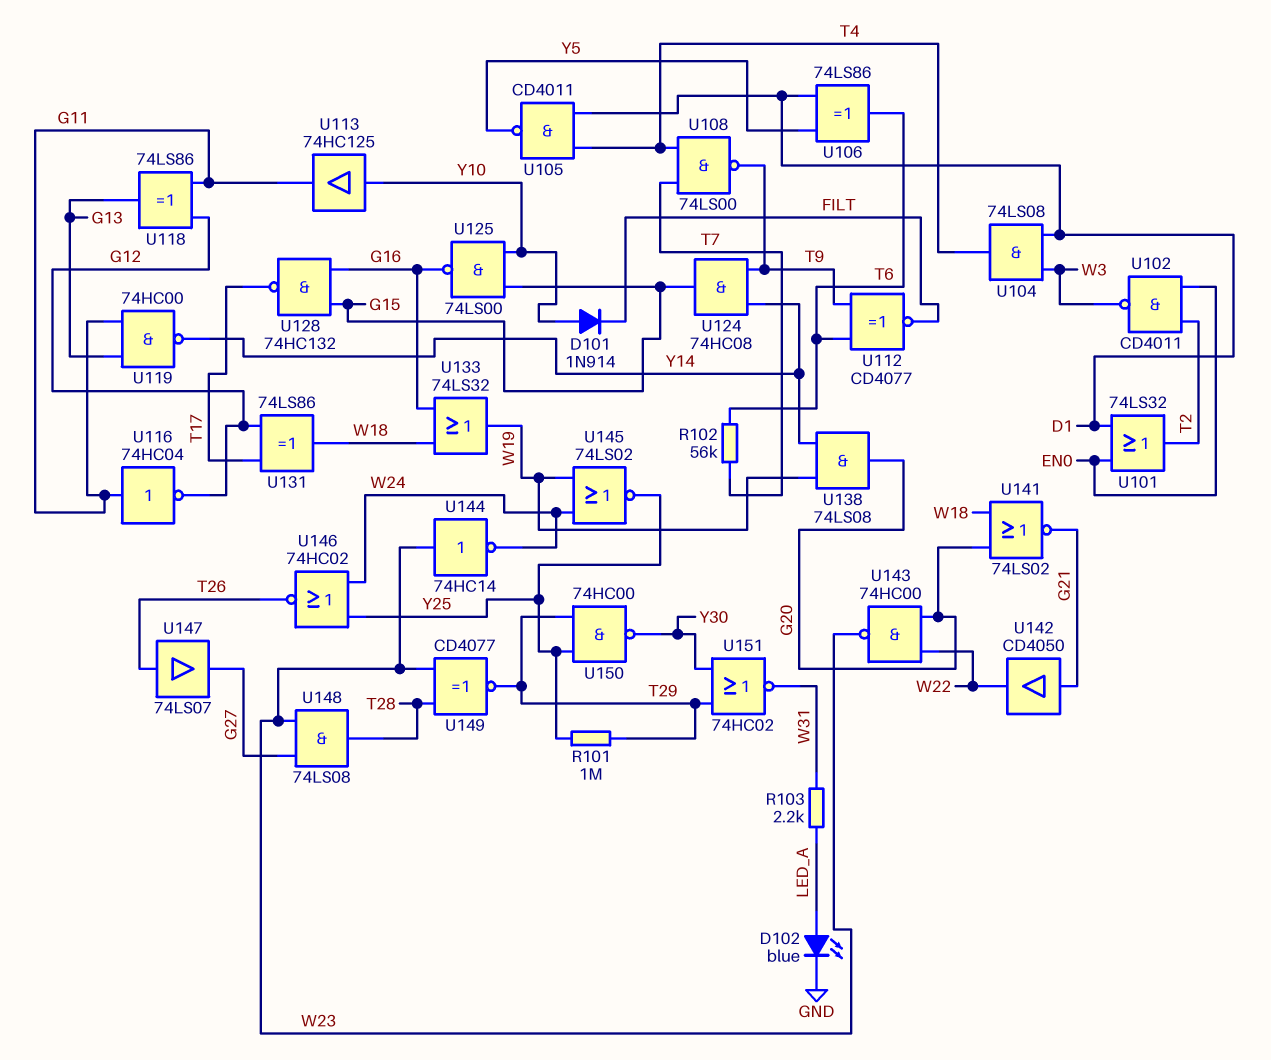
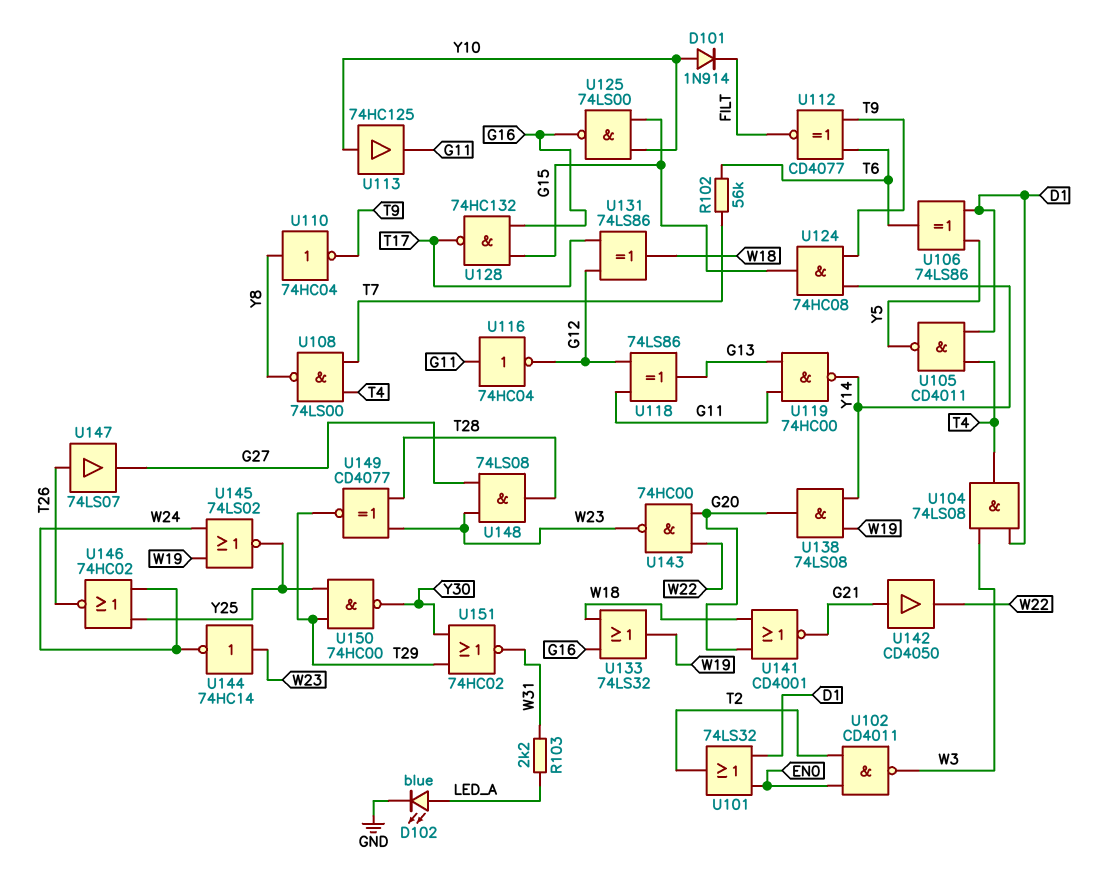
R101: 1M (T29, Y25) -> none
U108: NAND 74LS00 (in T4, in T7, out T9) -> NAND 74LS00 (in T4, in T7, out Y8)
U110: none -> NOT 74HC04 (in Y8, out T9)
U141: NOR 74LS02 (in G20, in W18, out G21) -> NOR CD4001 (in G20, in W18, out G21)

